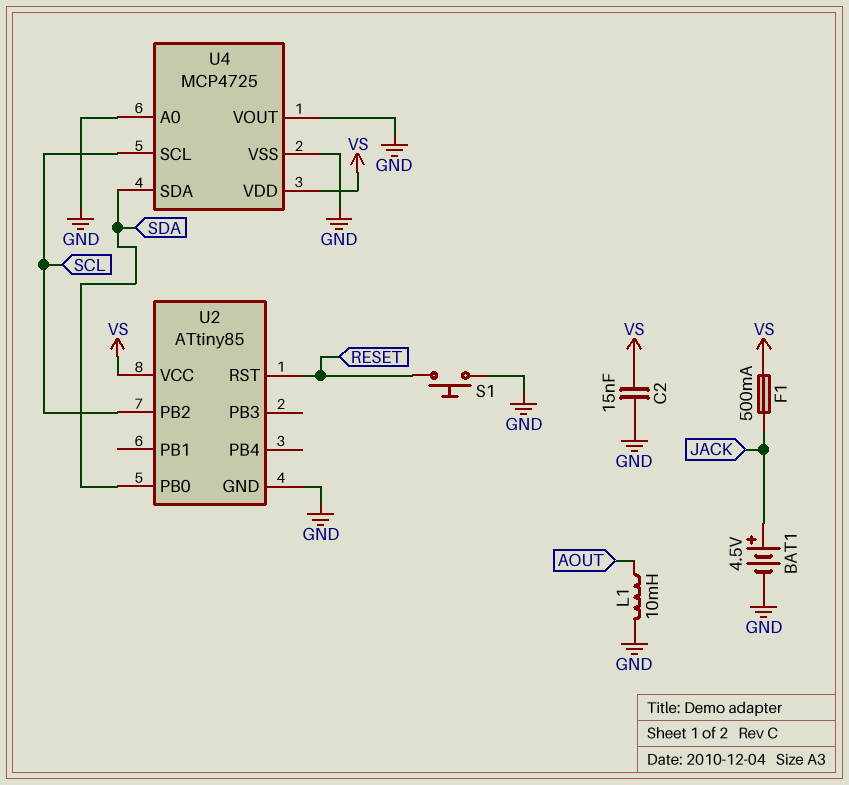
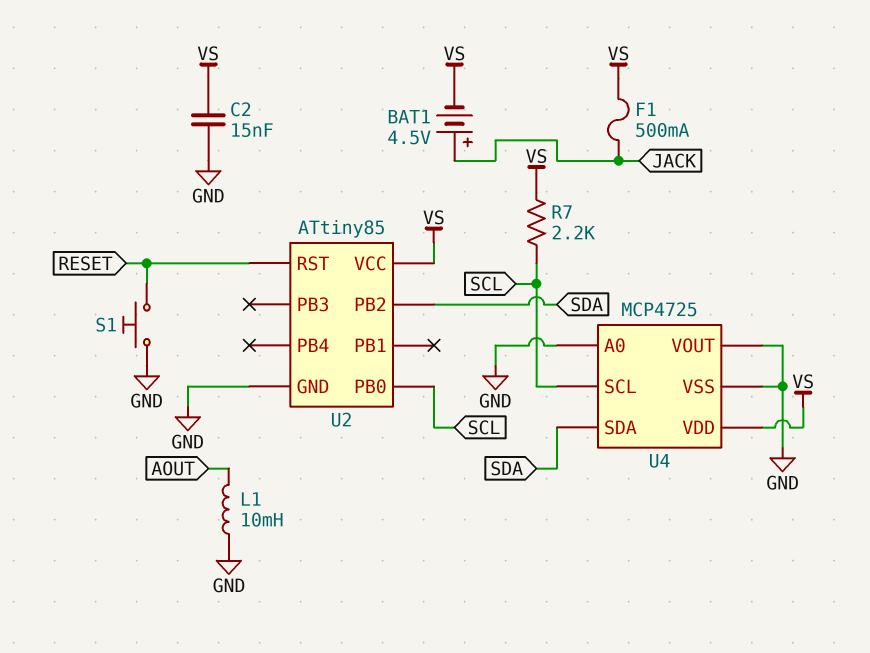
BAT1: 4.5V (plus JACK, minus GND) -> 4.5V (plus JACK, minus VS)
R7: none -> 2.2k (SCL, VS)
U2 pin PB0: SDA -> SCL
U2 pin PB2: SCL -> SDA

